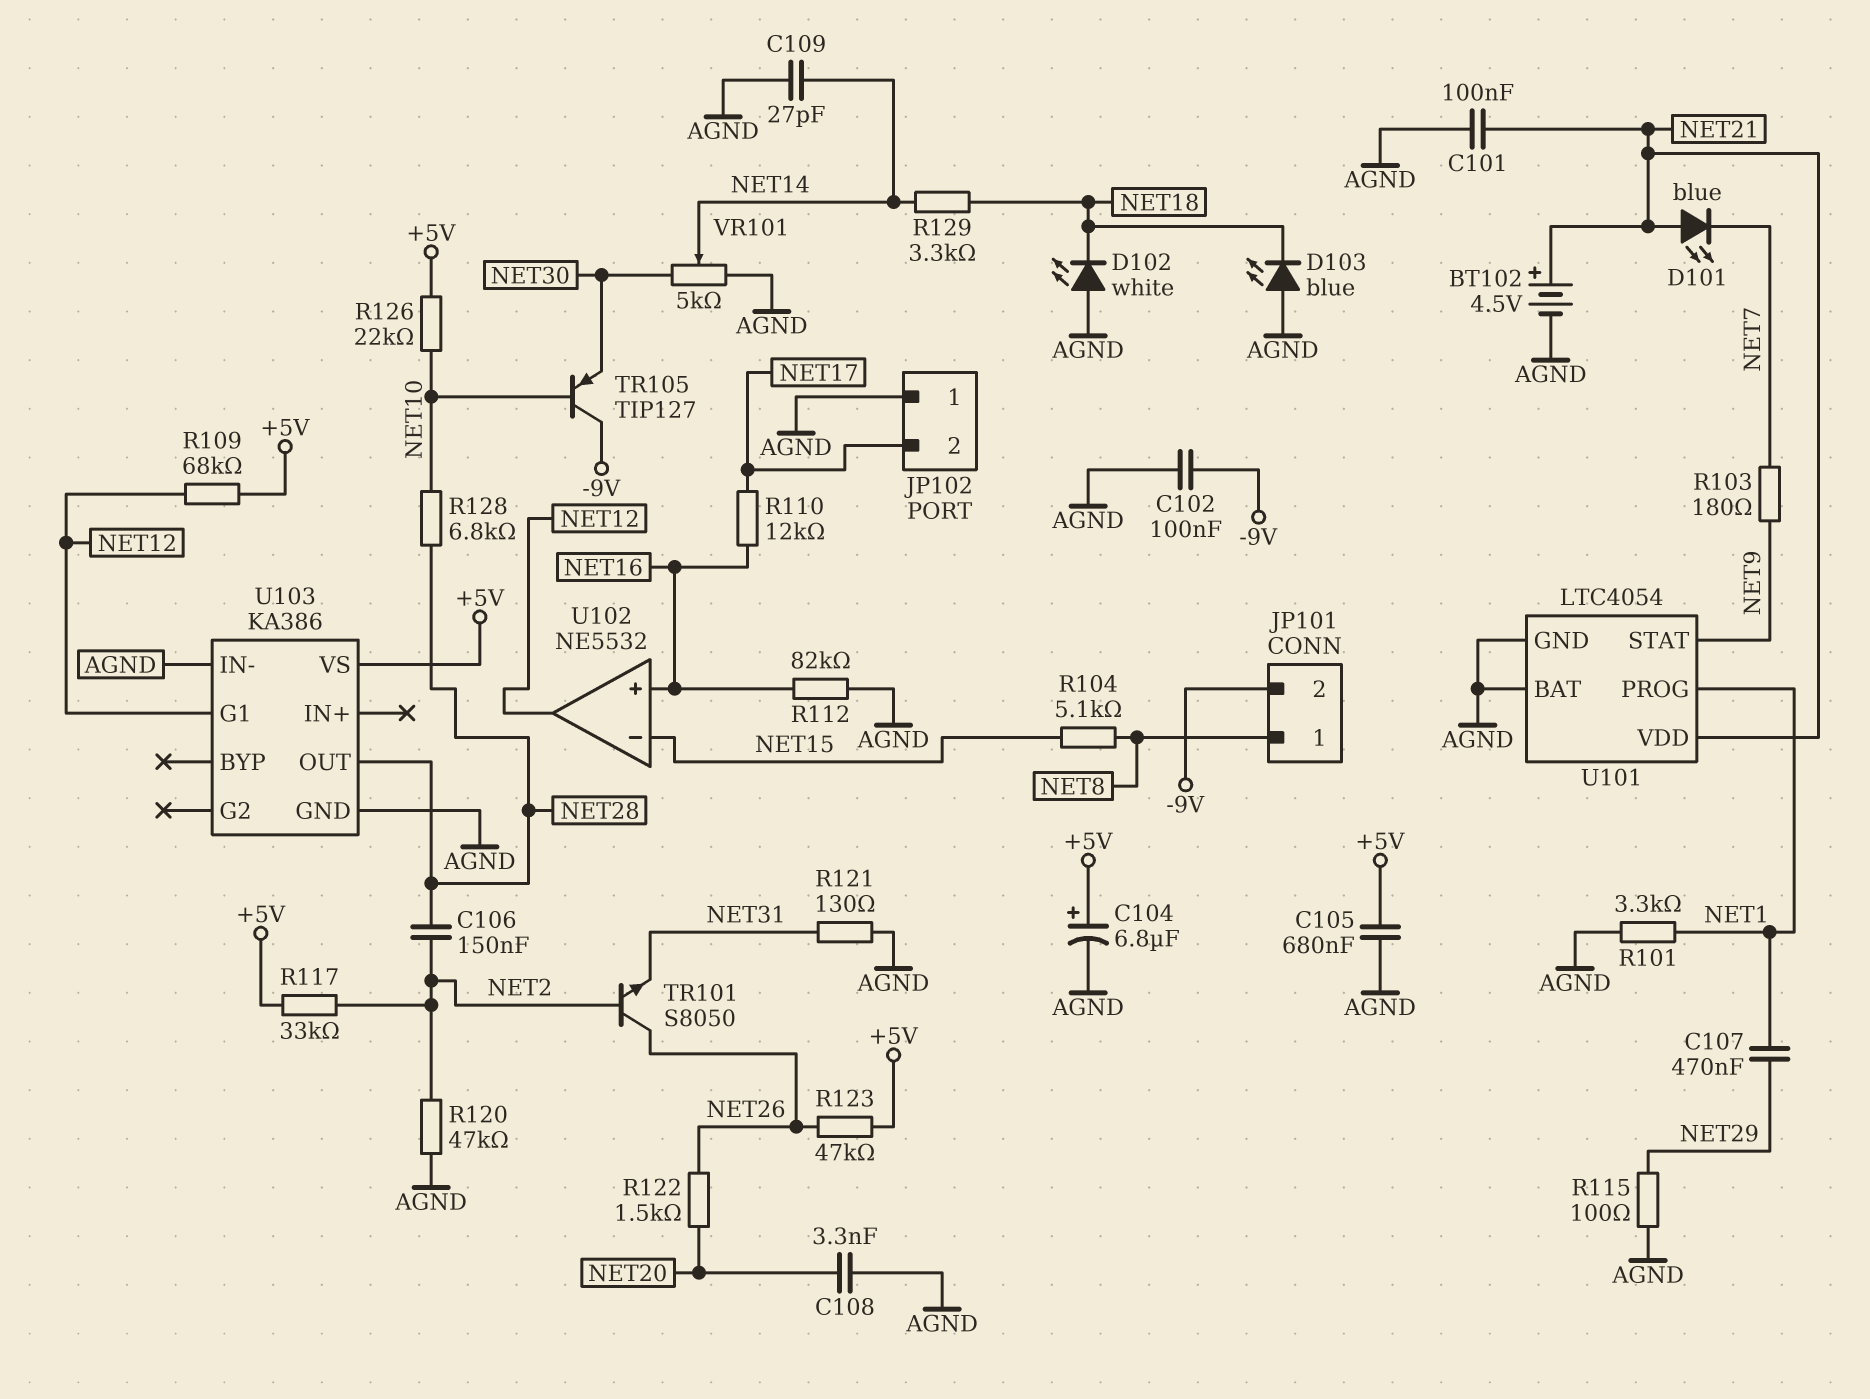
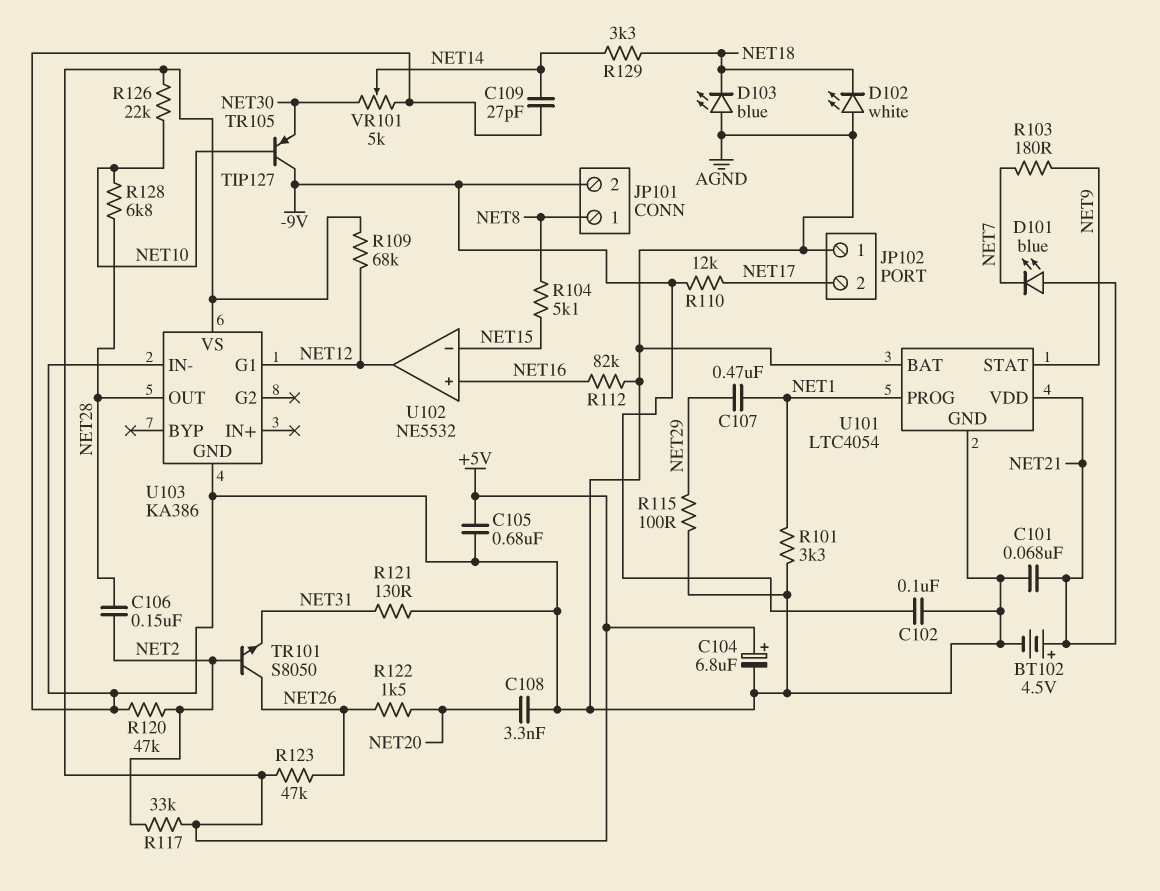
C101: 100nF (AGND, NET21) -> 68nF (AGND, NET21)
R110: 12k (NET16, NET17) -> 12k (-9V, NET17)

